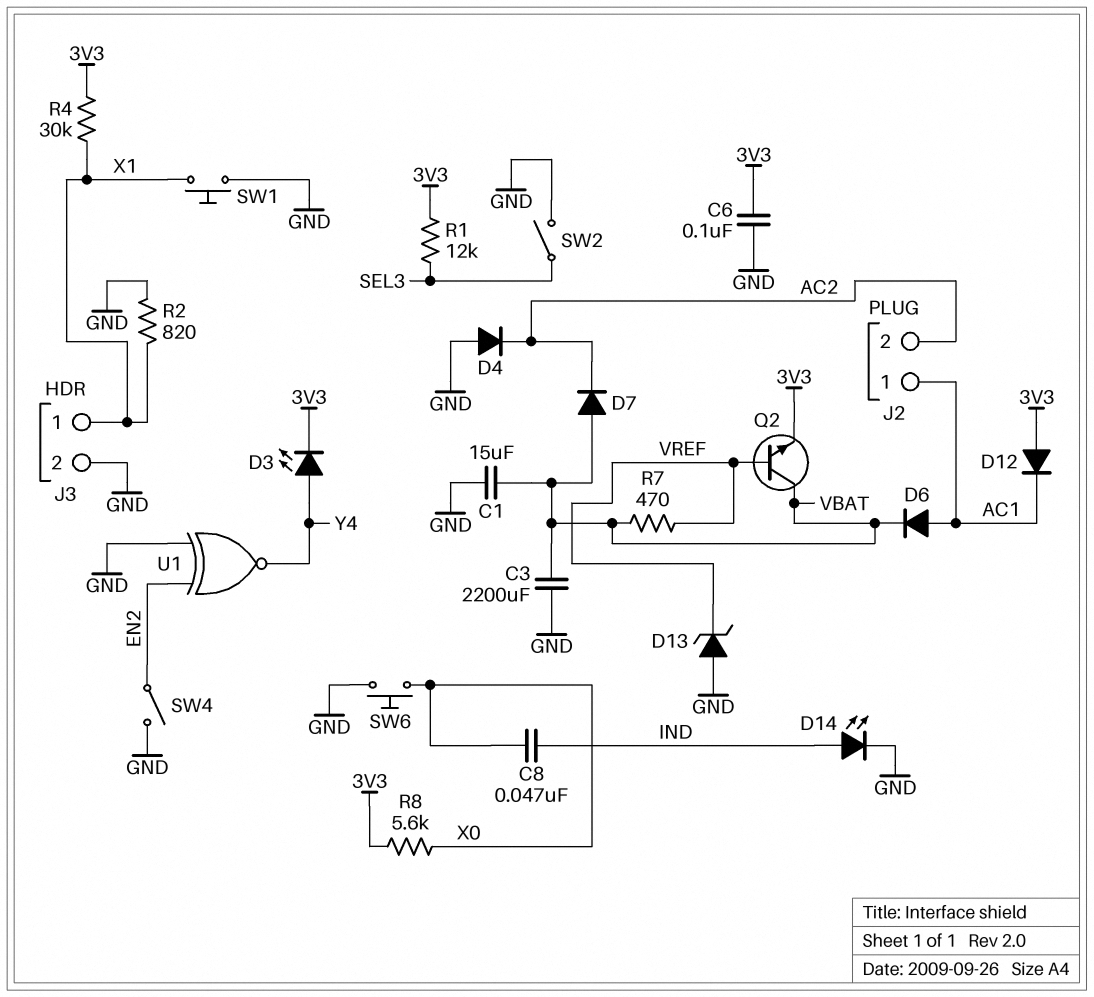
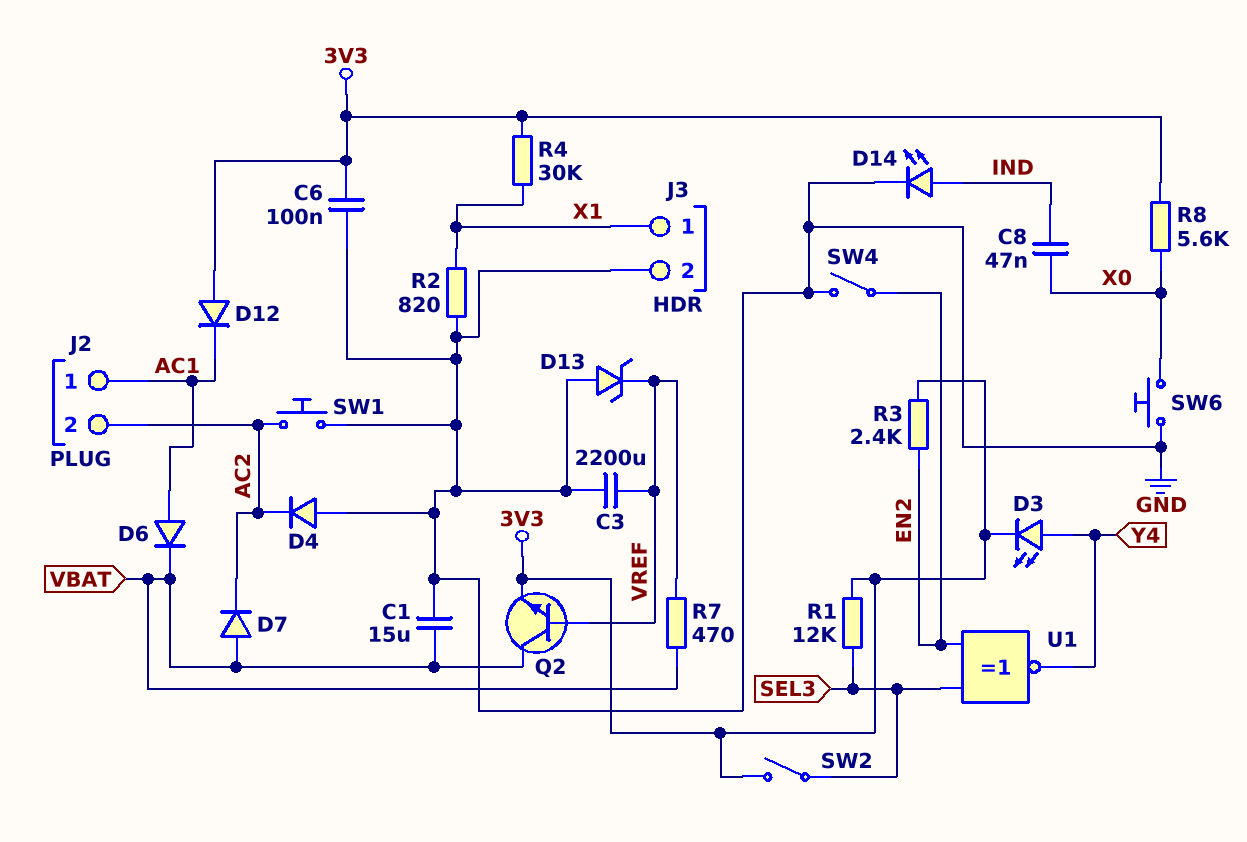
C3: 2200uF (GND, VBAT) -> 2200uF (GND, VREF)
R3: none -> 2.4k (3V3, EN2)
SW1: button (GND, X1) -> button (AC2, GND)
SW2: switch (GND, SEL3) -> switch (3V3, SEL3)
U1: XNOR (in EN2, in GND, out Y4) -> XNOR (in EN2, in SEL3, out Y4)

